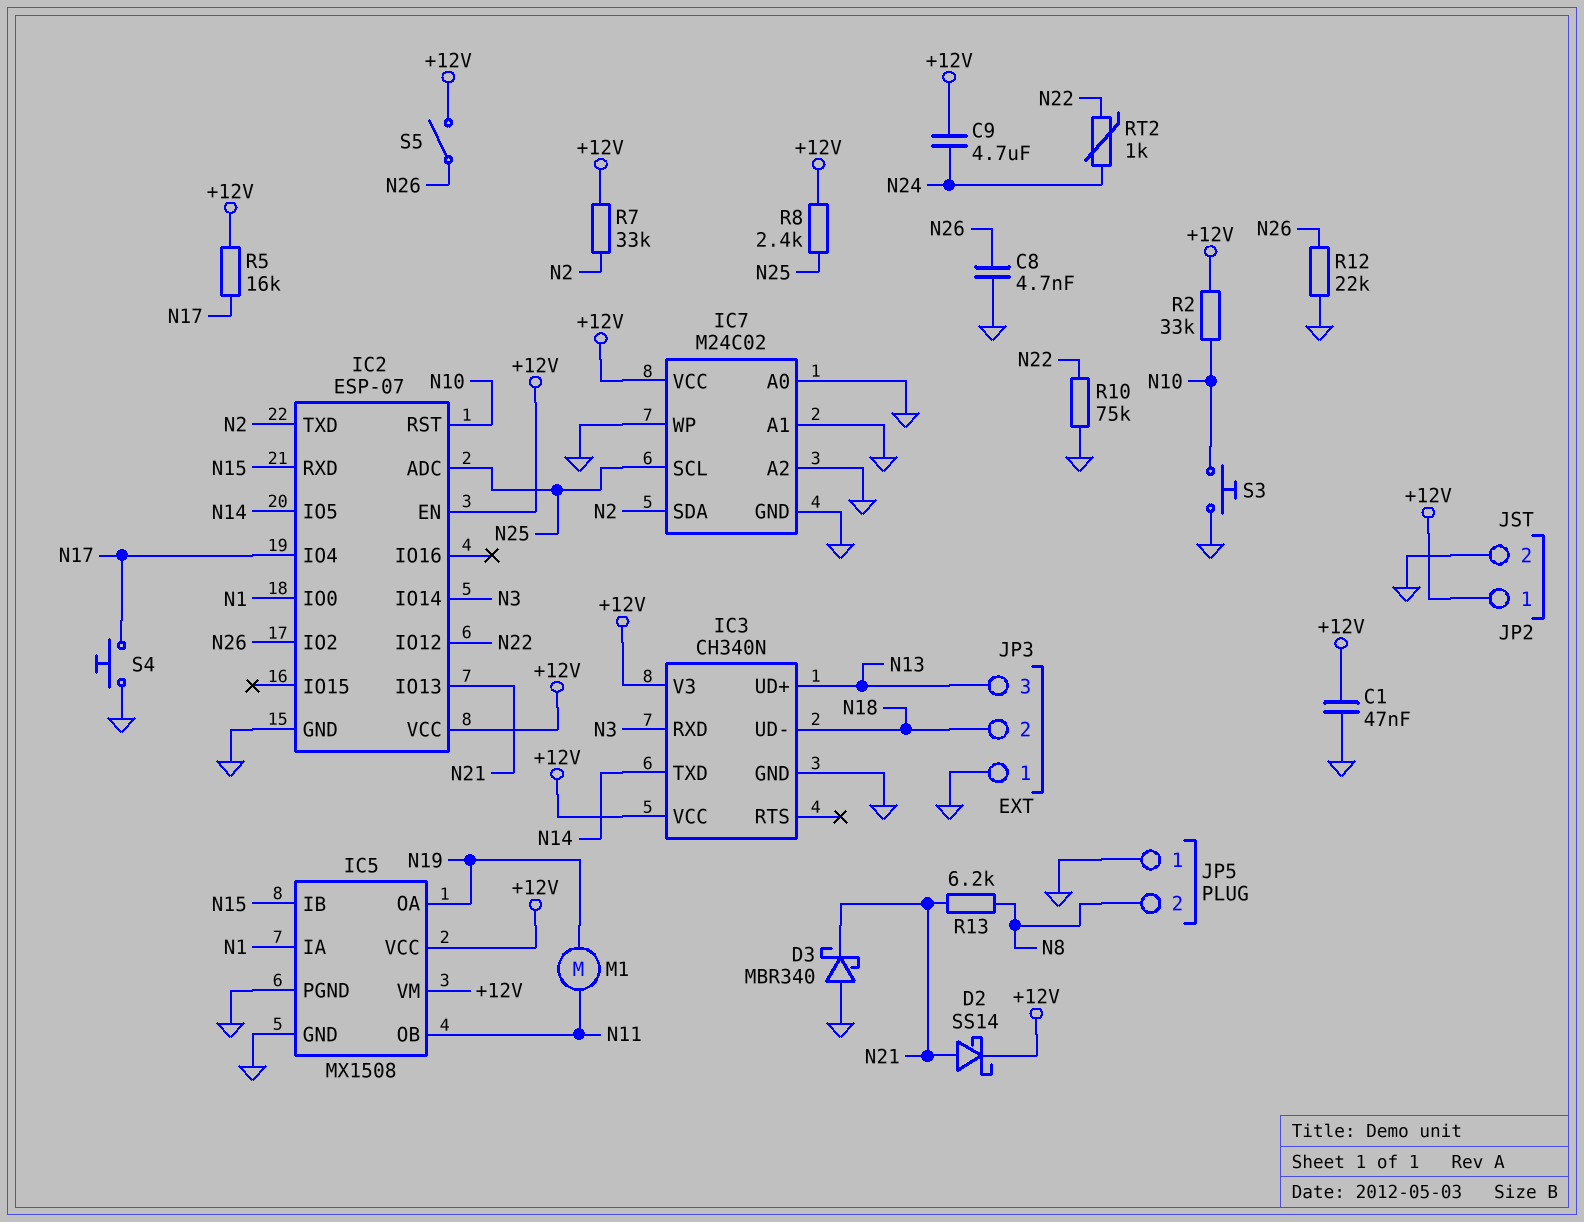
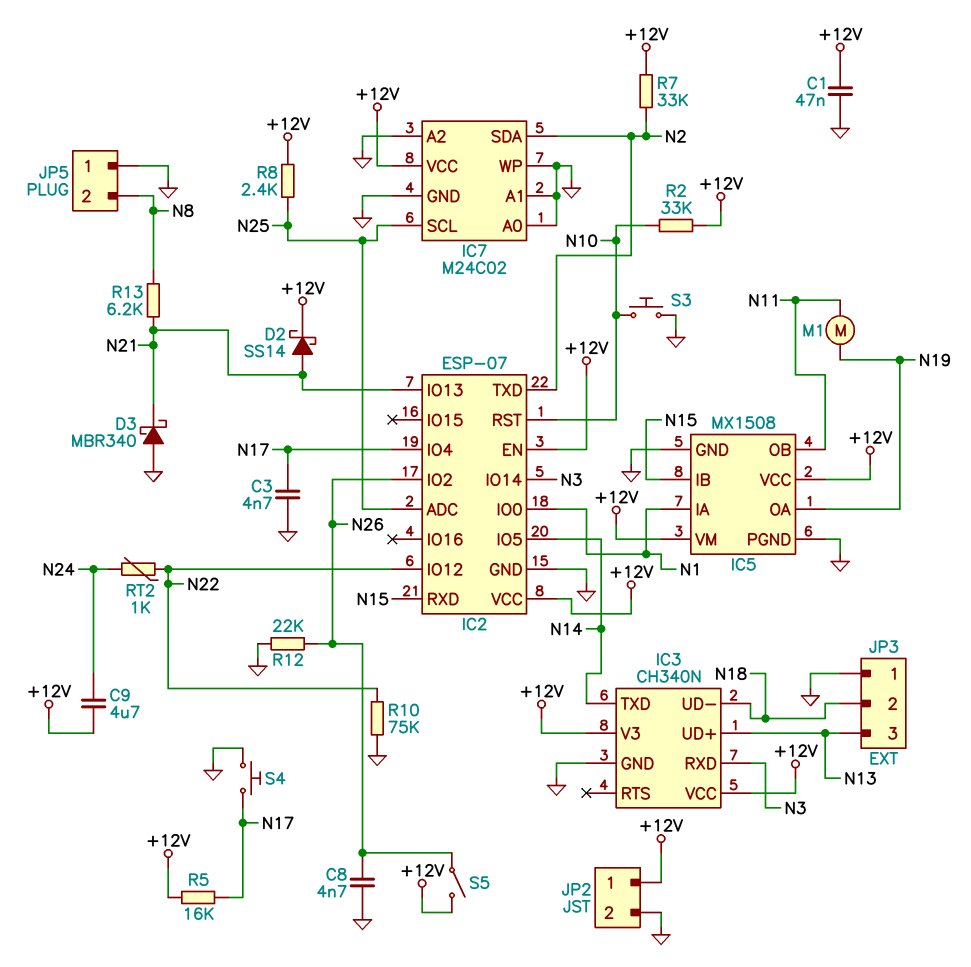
C3: none -> 4.7nF (GND, N17)

